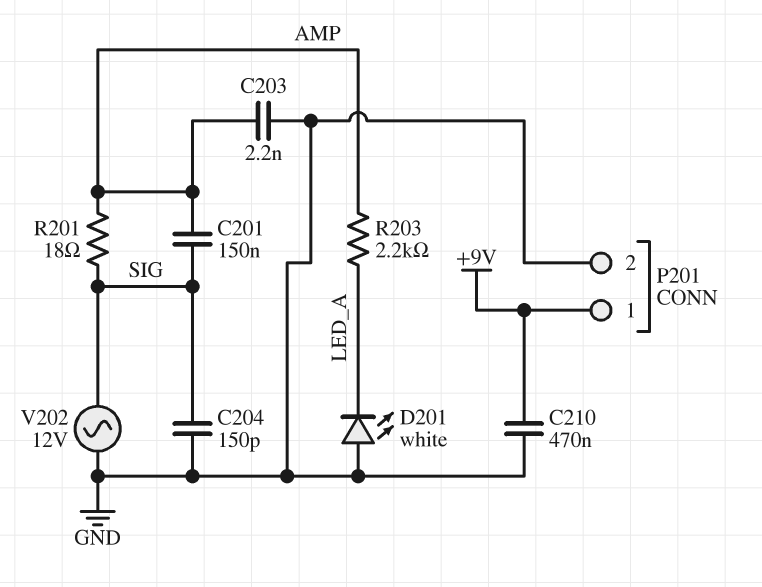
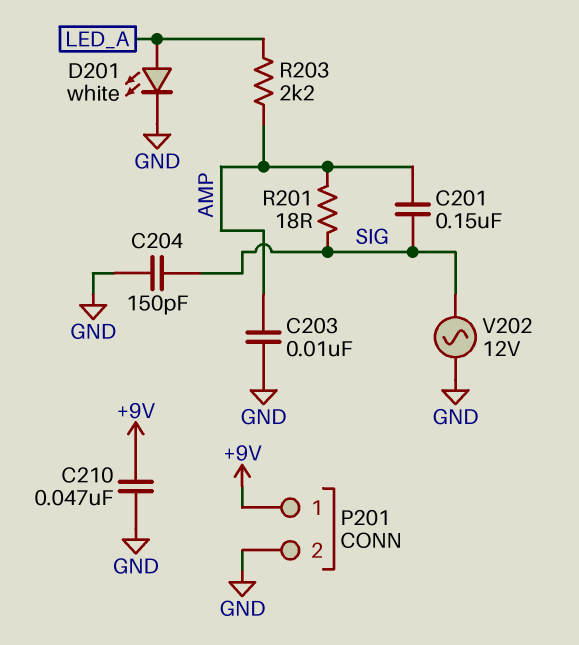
C203: 2.2nF (AMP, GND) -> 10nF (AMP, GND)
C210: 470nF (+9V, GND) -> 47nF (+9V, GND)
D201: LED white (A GND, K LED_A) -> LED white (A LED_A, K GND)

